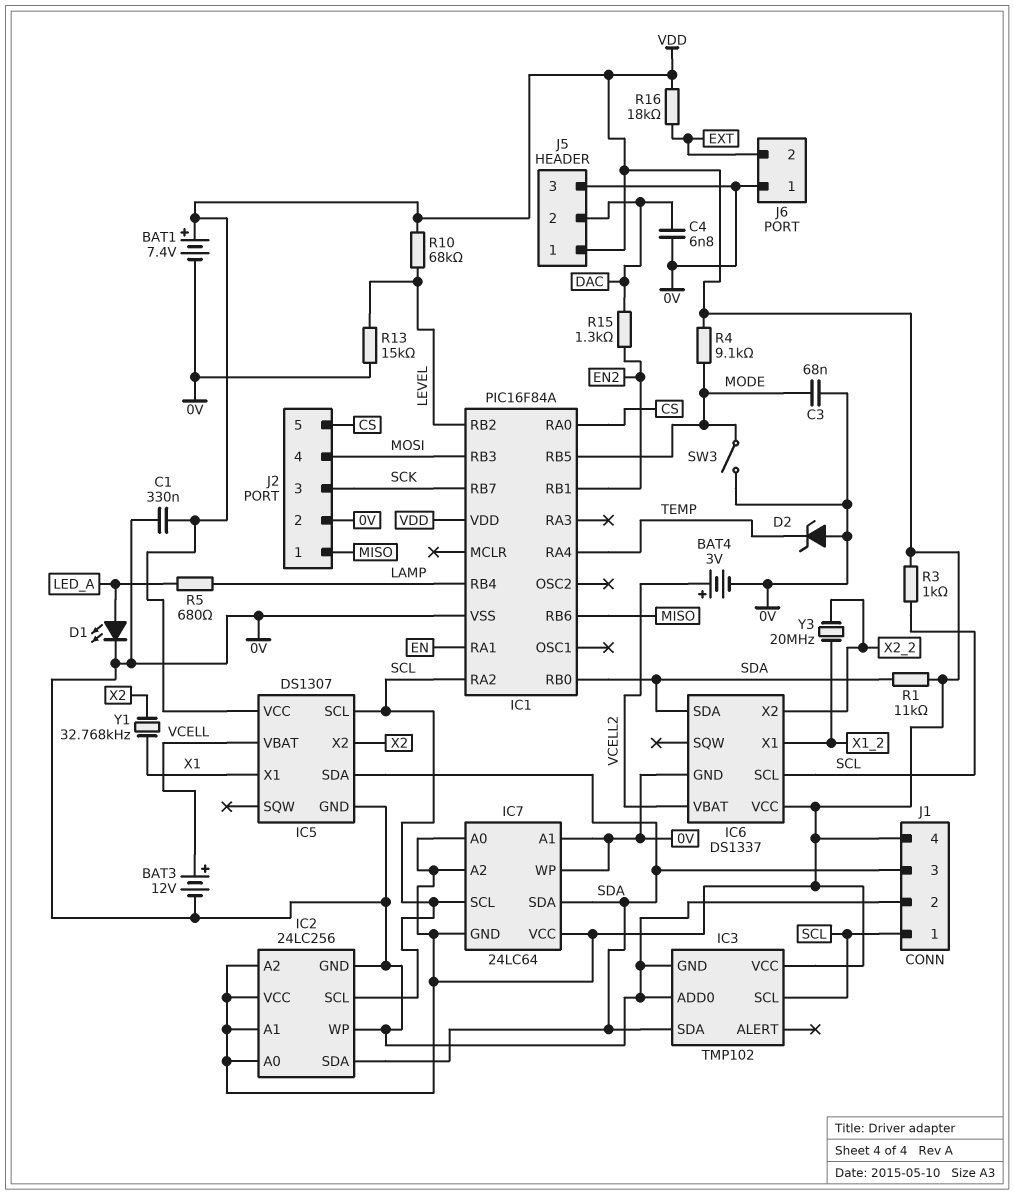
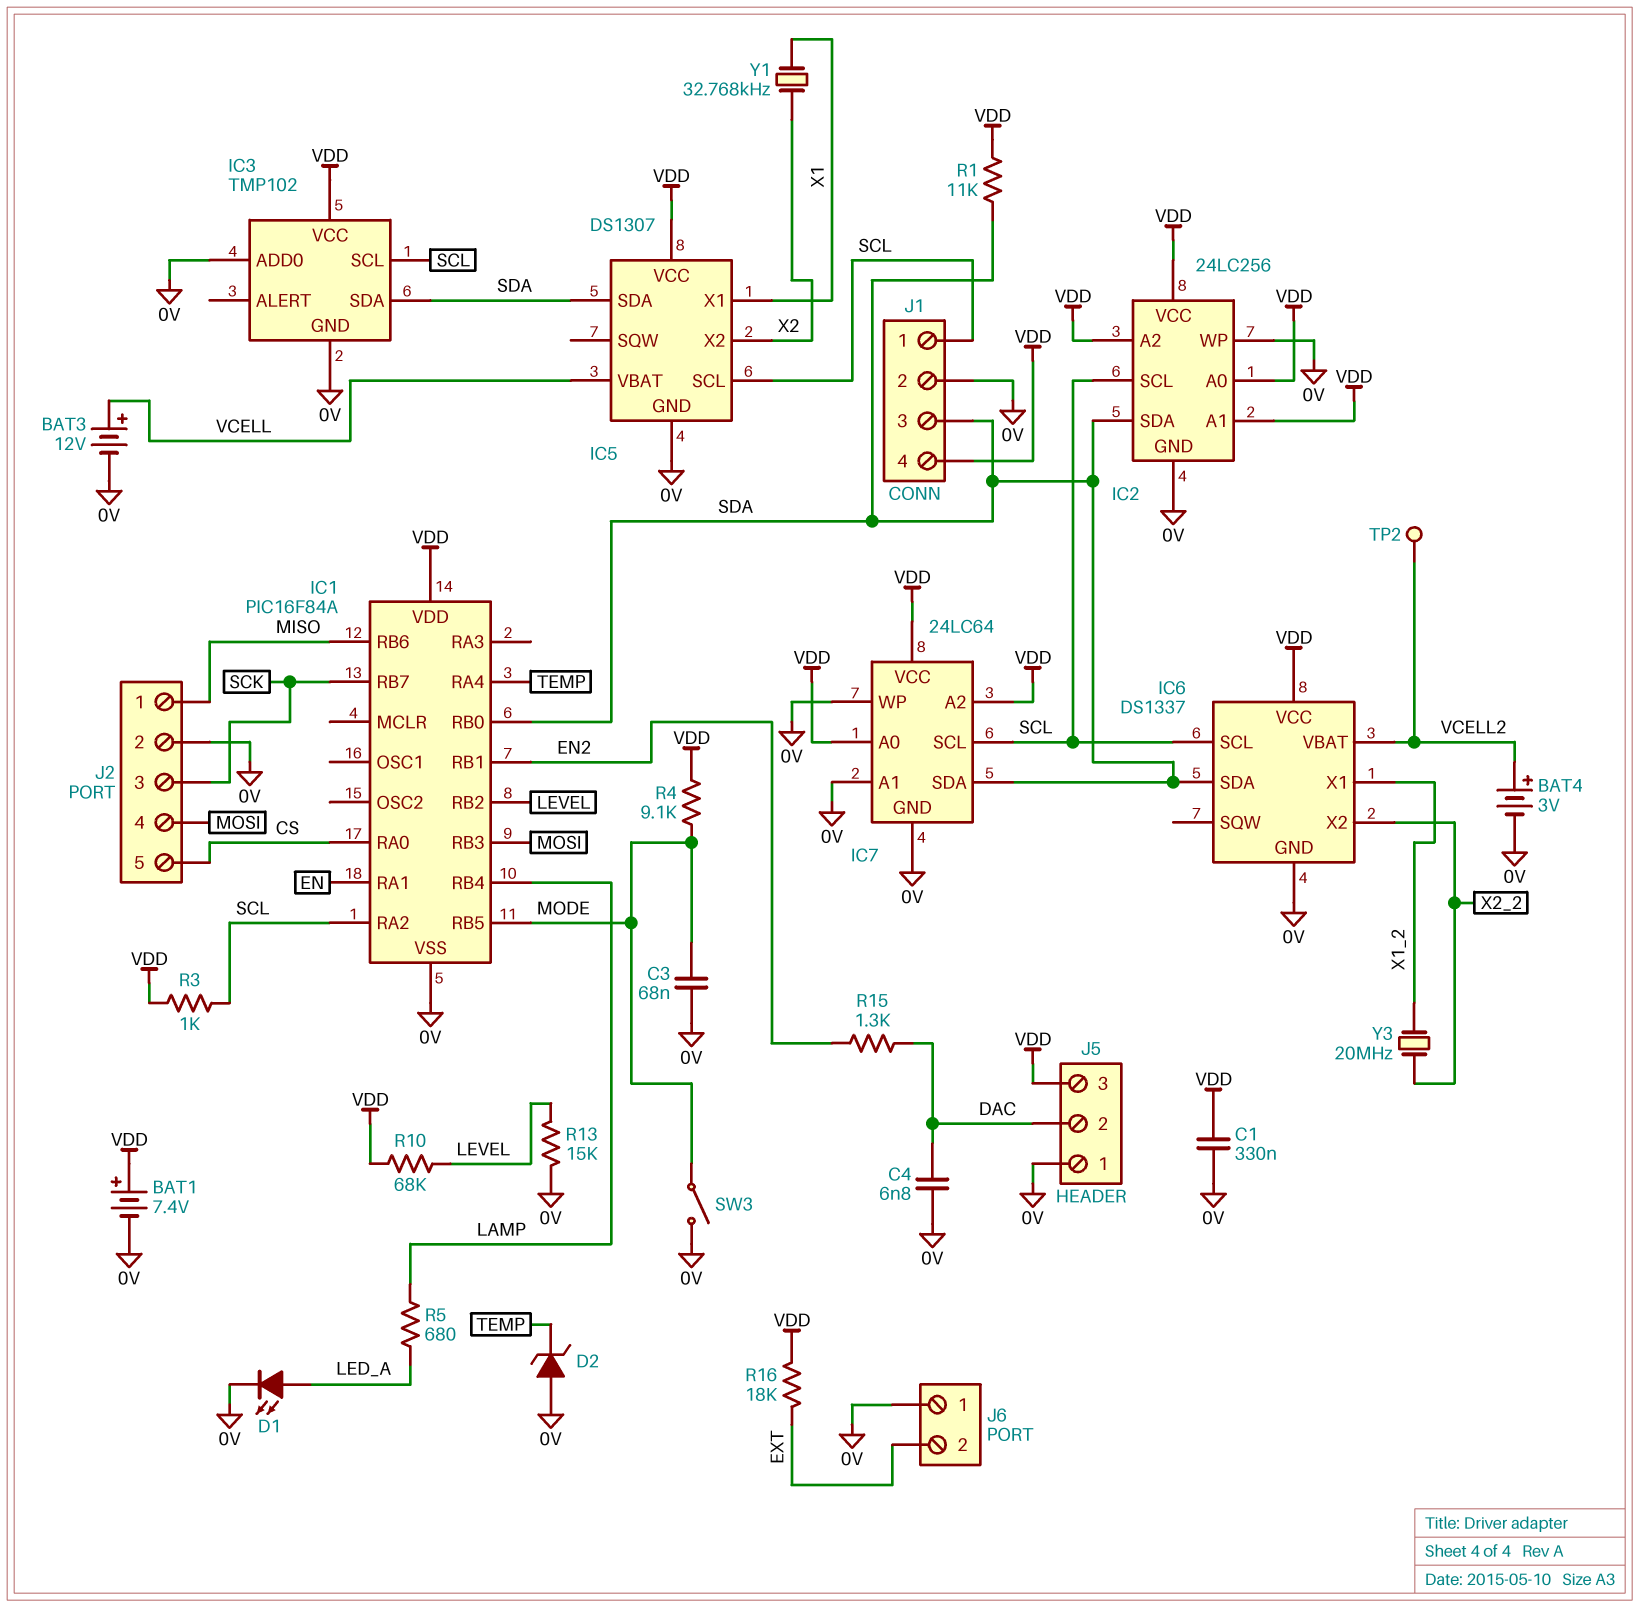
IC7 pin GND: VDD -> 0V
J5 pin 1: VDD -> 0V
J5 pin 3: 0V -> VDD
TP2: none -> test point (VCELL2)

